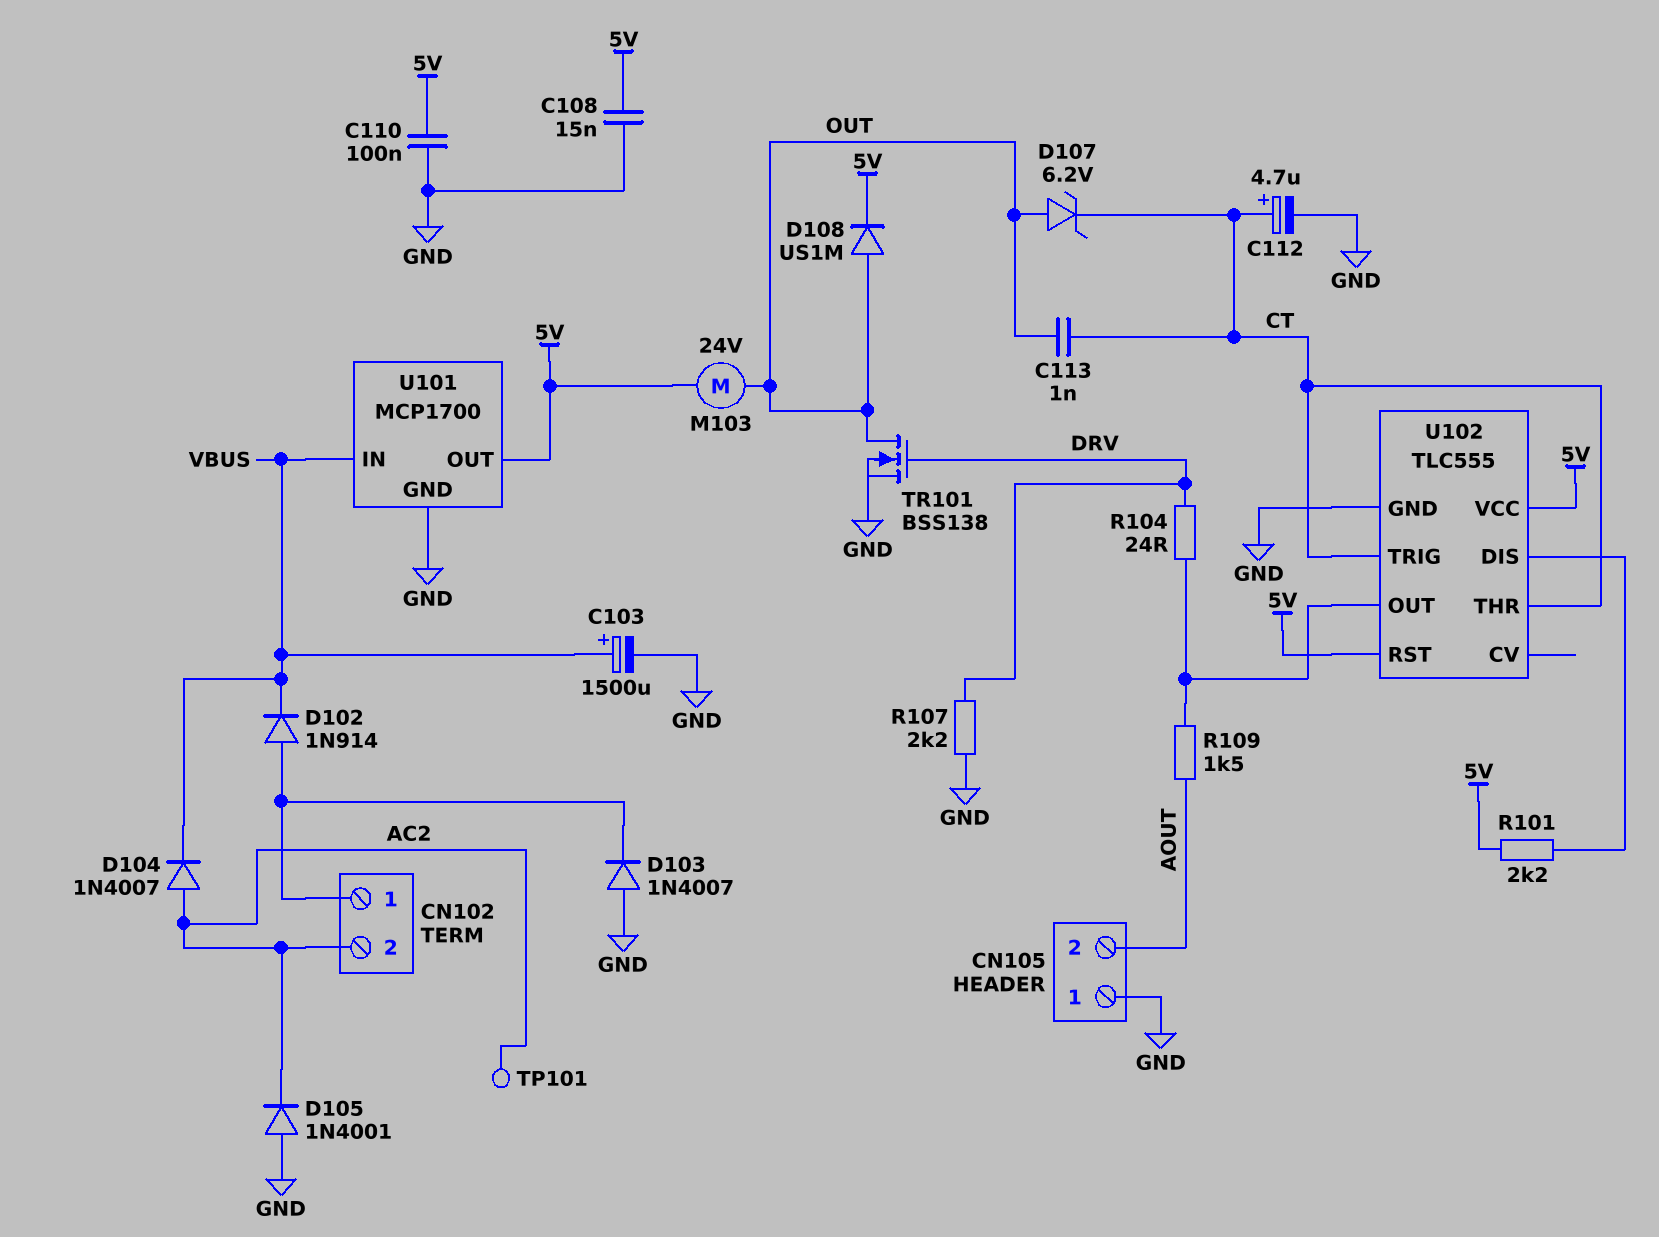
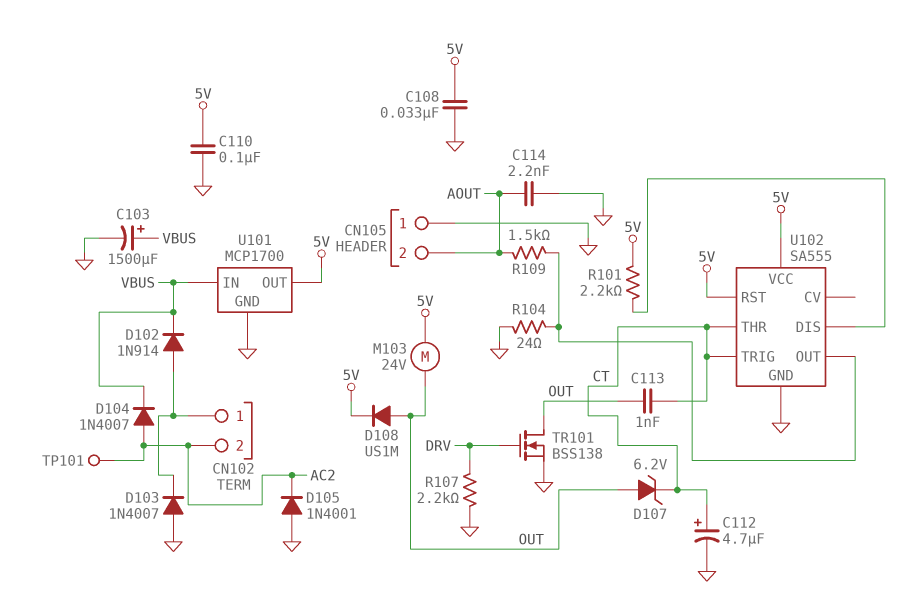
C108: 15nF (5V, GND) -> 33nF (5V, GND)
C114: none -> 2.2nF (AOUT, GND)
R104: 24 (DRV, U102/OUT) -> 24 (GND, U102/OUT)
U102: TLC555 -> SA555

